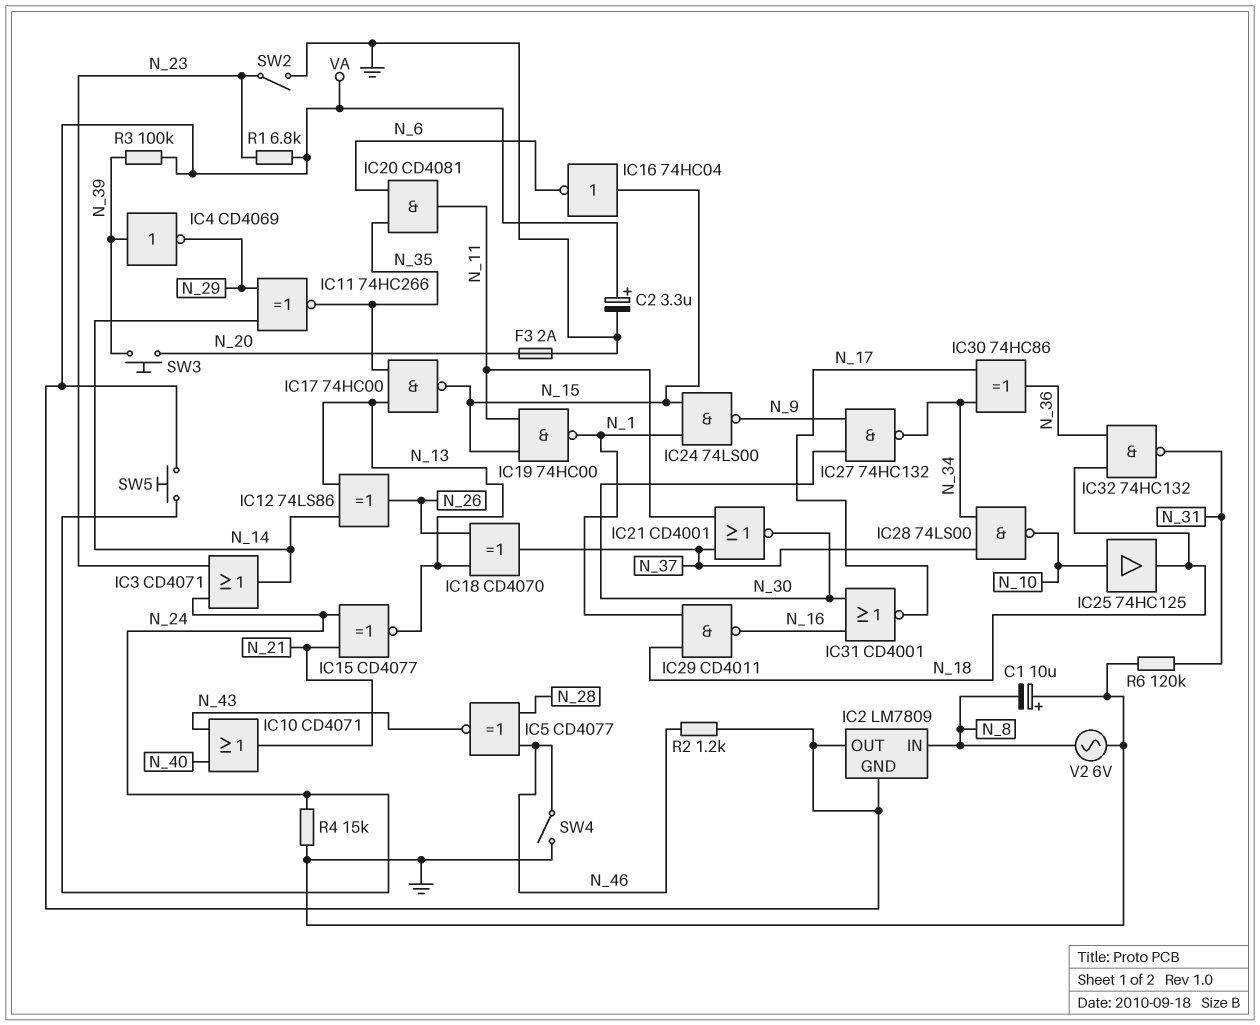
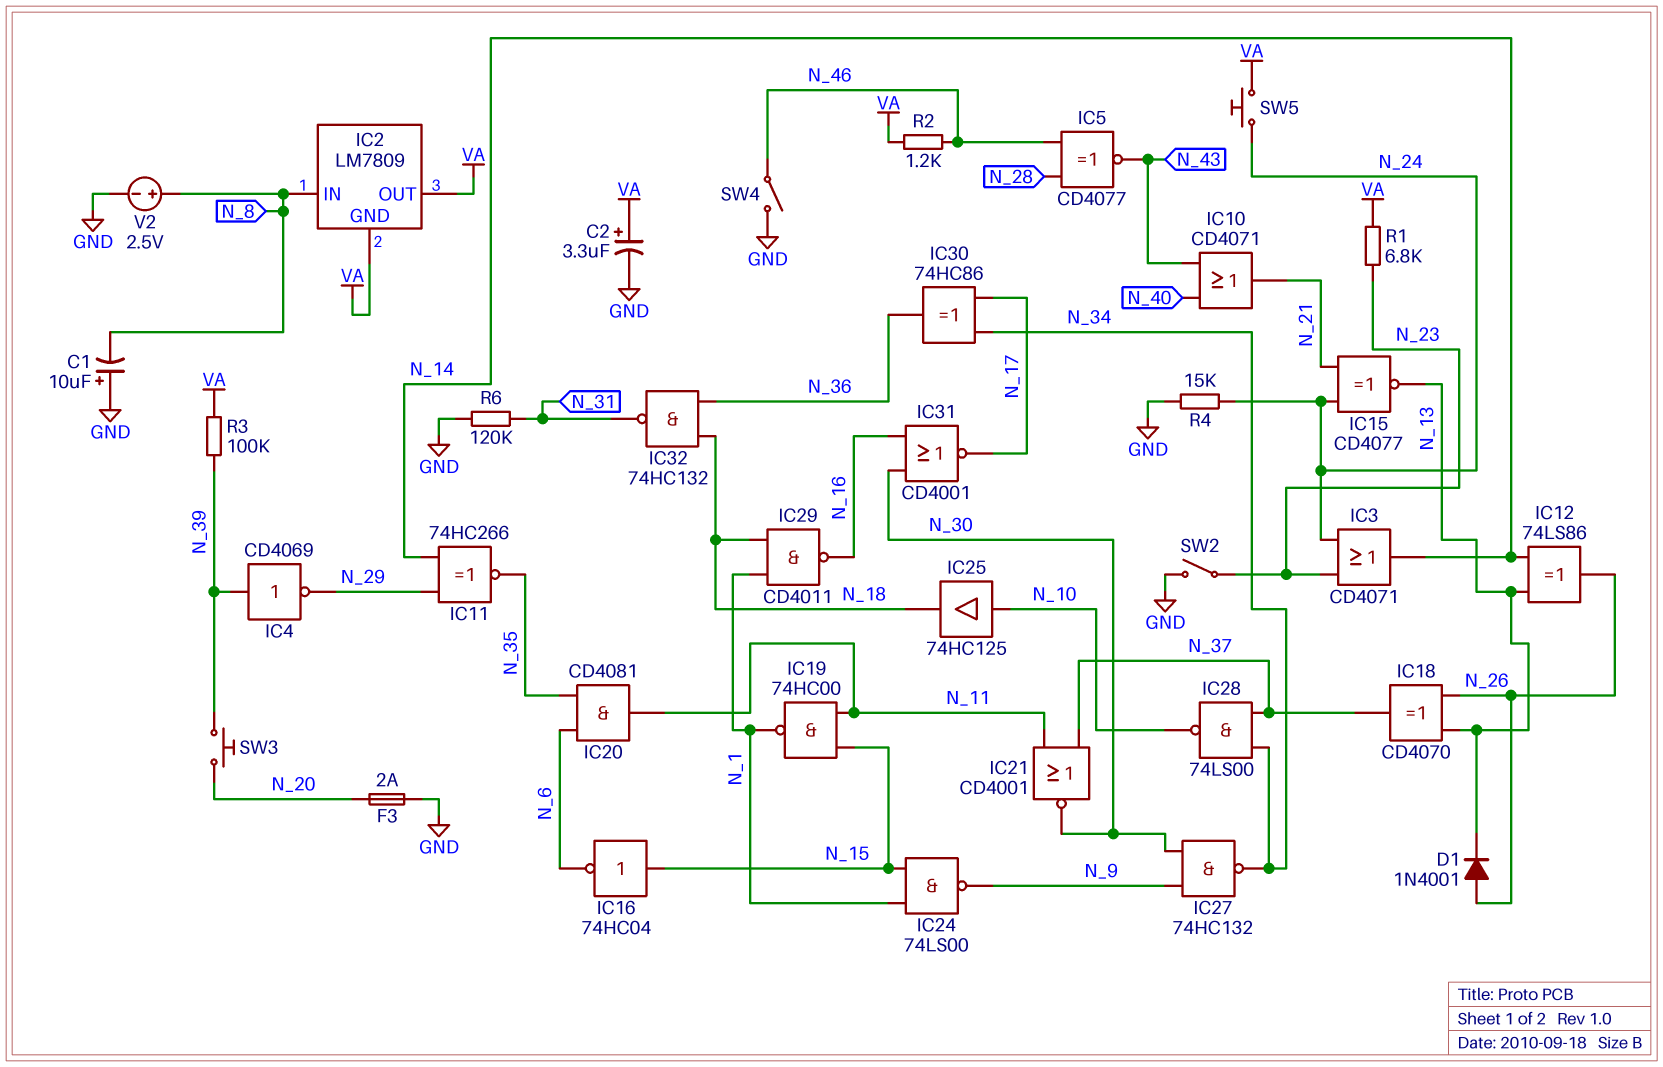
D1: none -> diode 1N4001 (A N_26, K N_13)
IC17: NAND 74HC00 (in N_13, in N_35, out N_15) -> none
V2: AC 6V (GND, N_8) -> 2.5V (plus N_8, minus GND)

